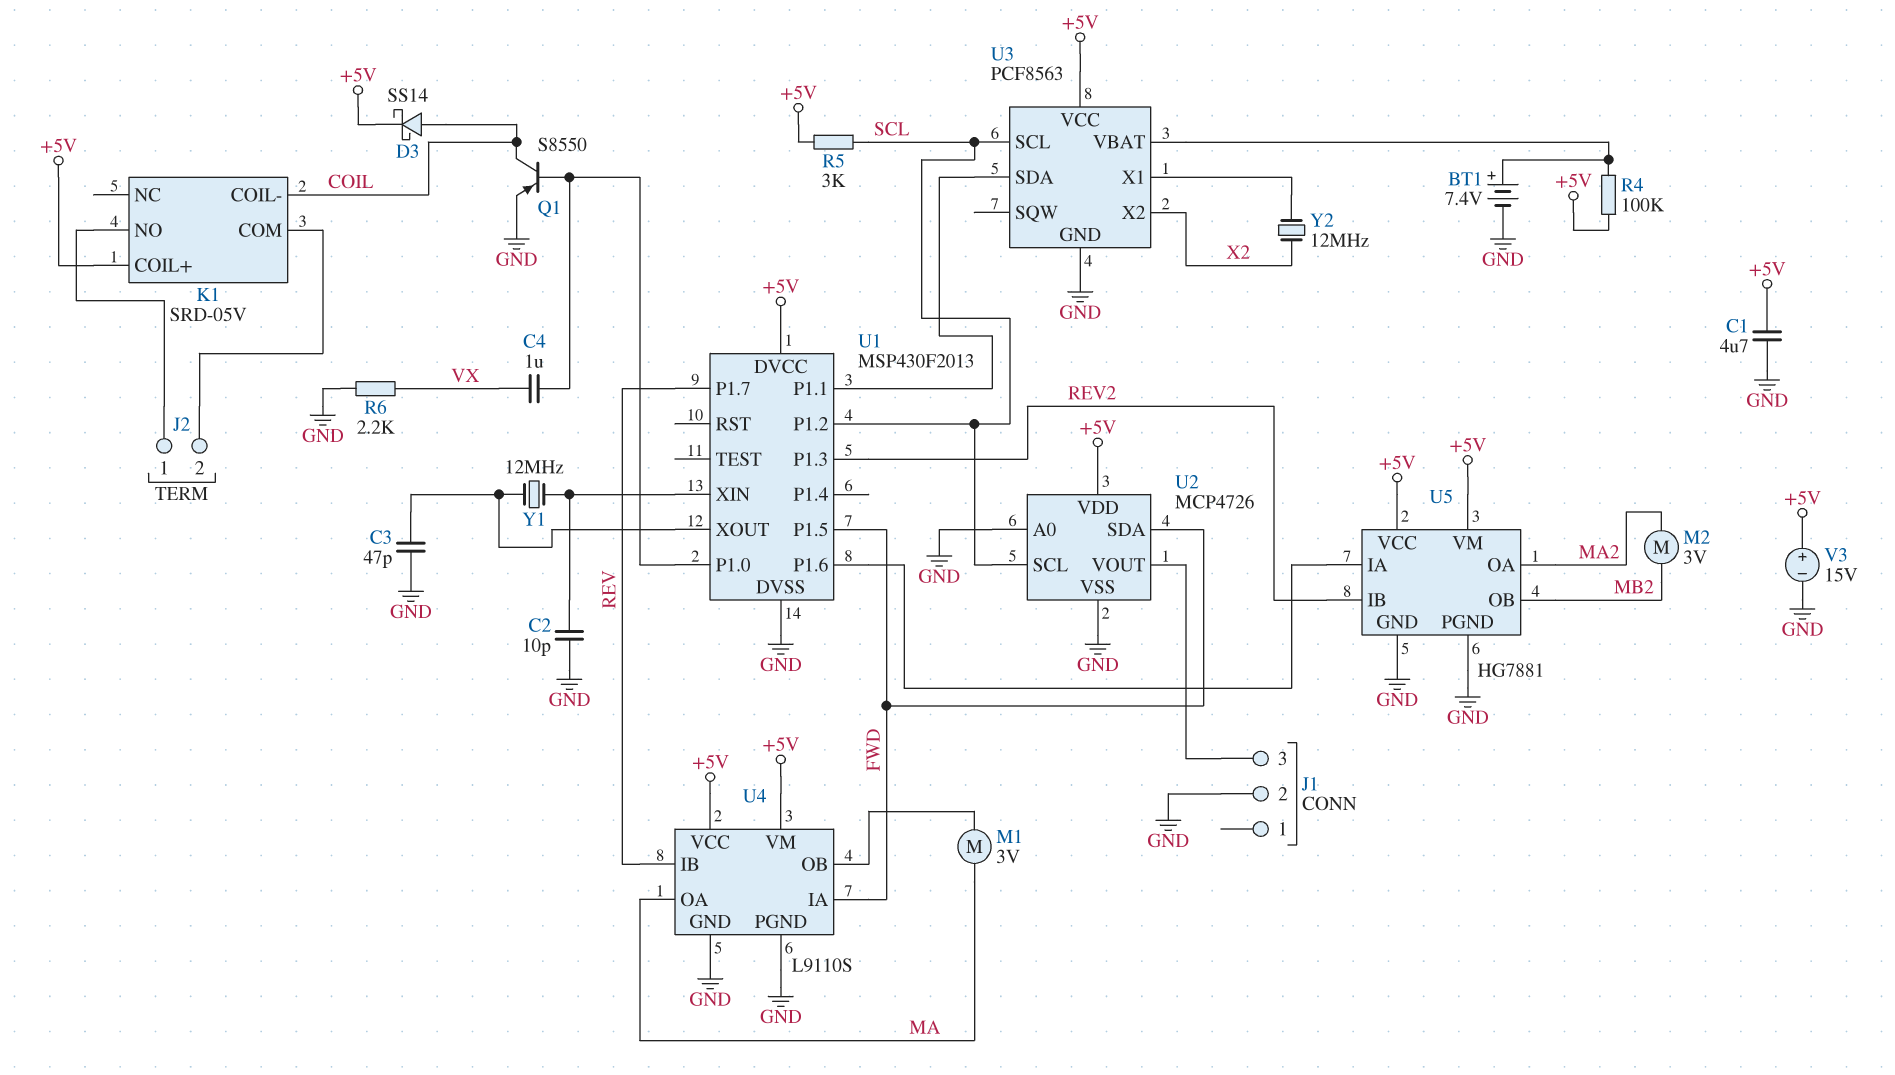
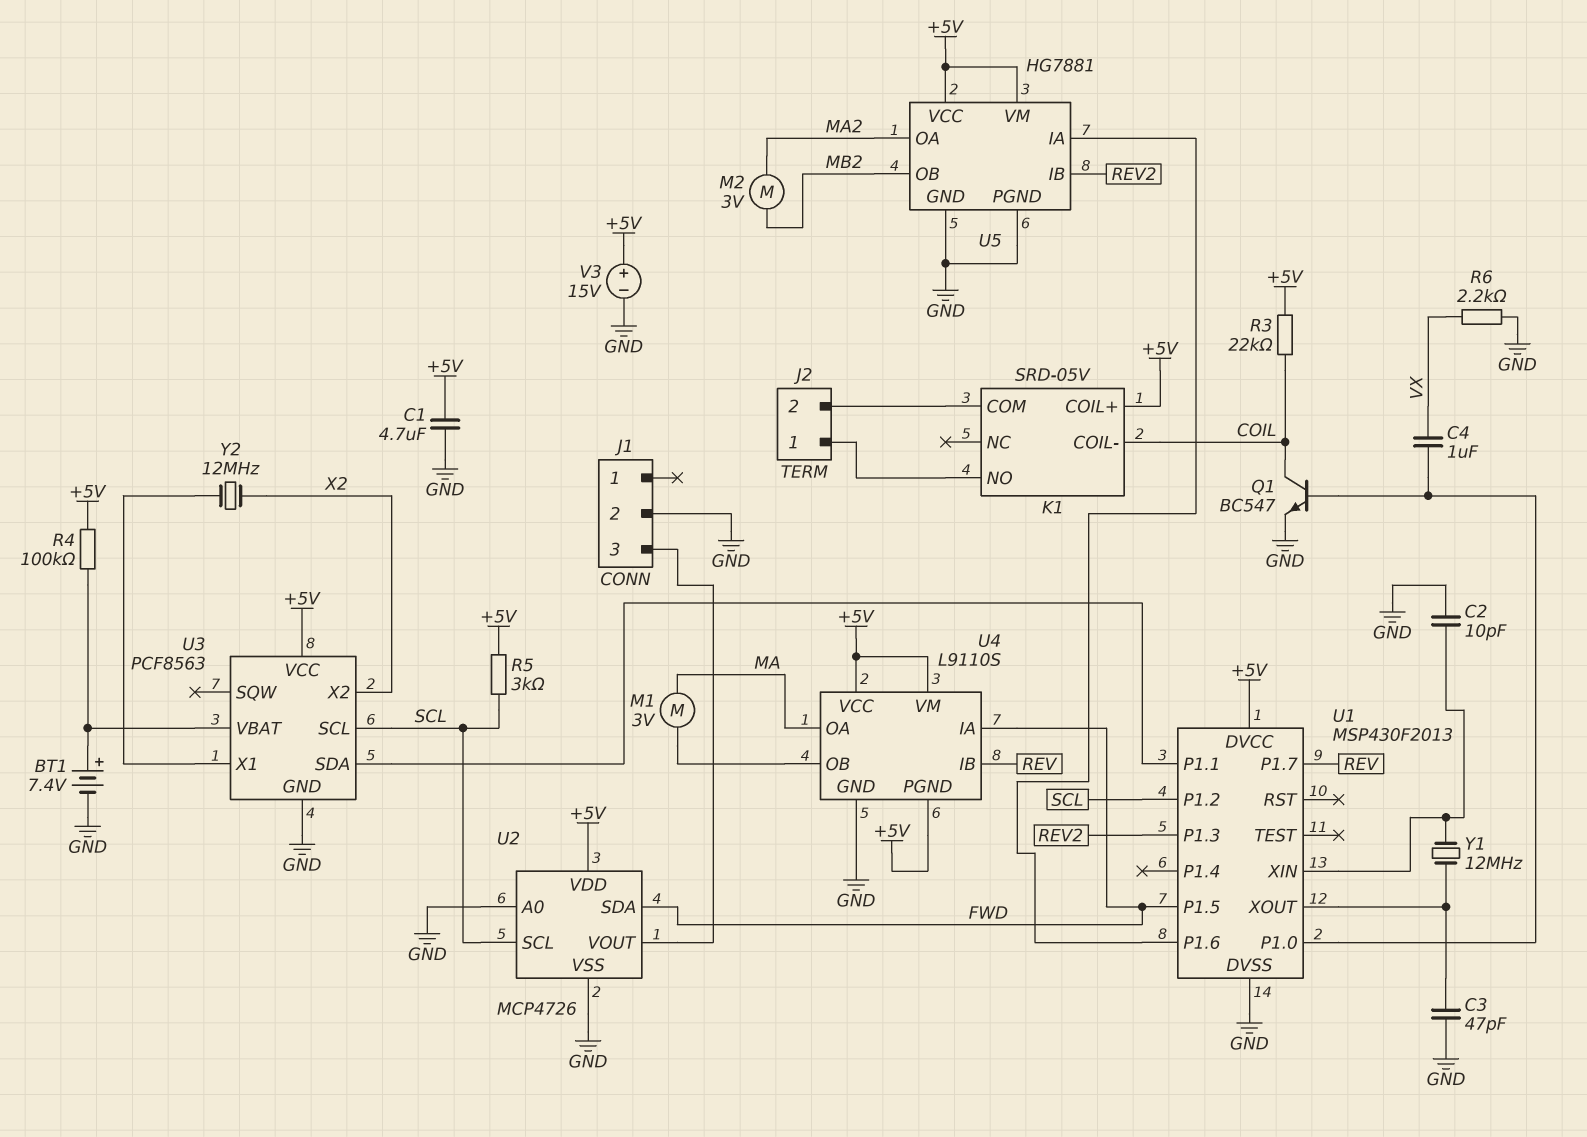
D3: schottky SS14 (A COIL, K +5V) -> none
Q1: PNP S8550 (B U1/P1.0, C COIL, E GND) -> NPN BC547 (B U1/P1.0, C COIL, E GND)
R3: none -> 22k (+5V, COIL)
U4 pin PGND: GND -> +5V

